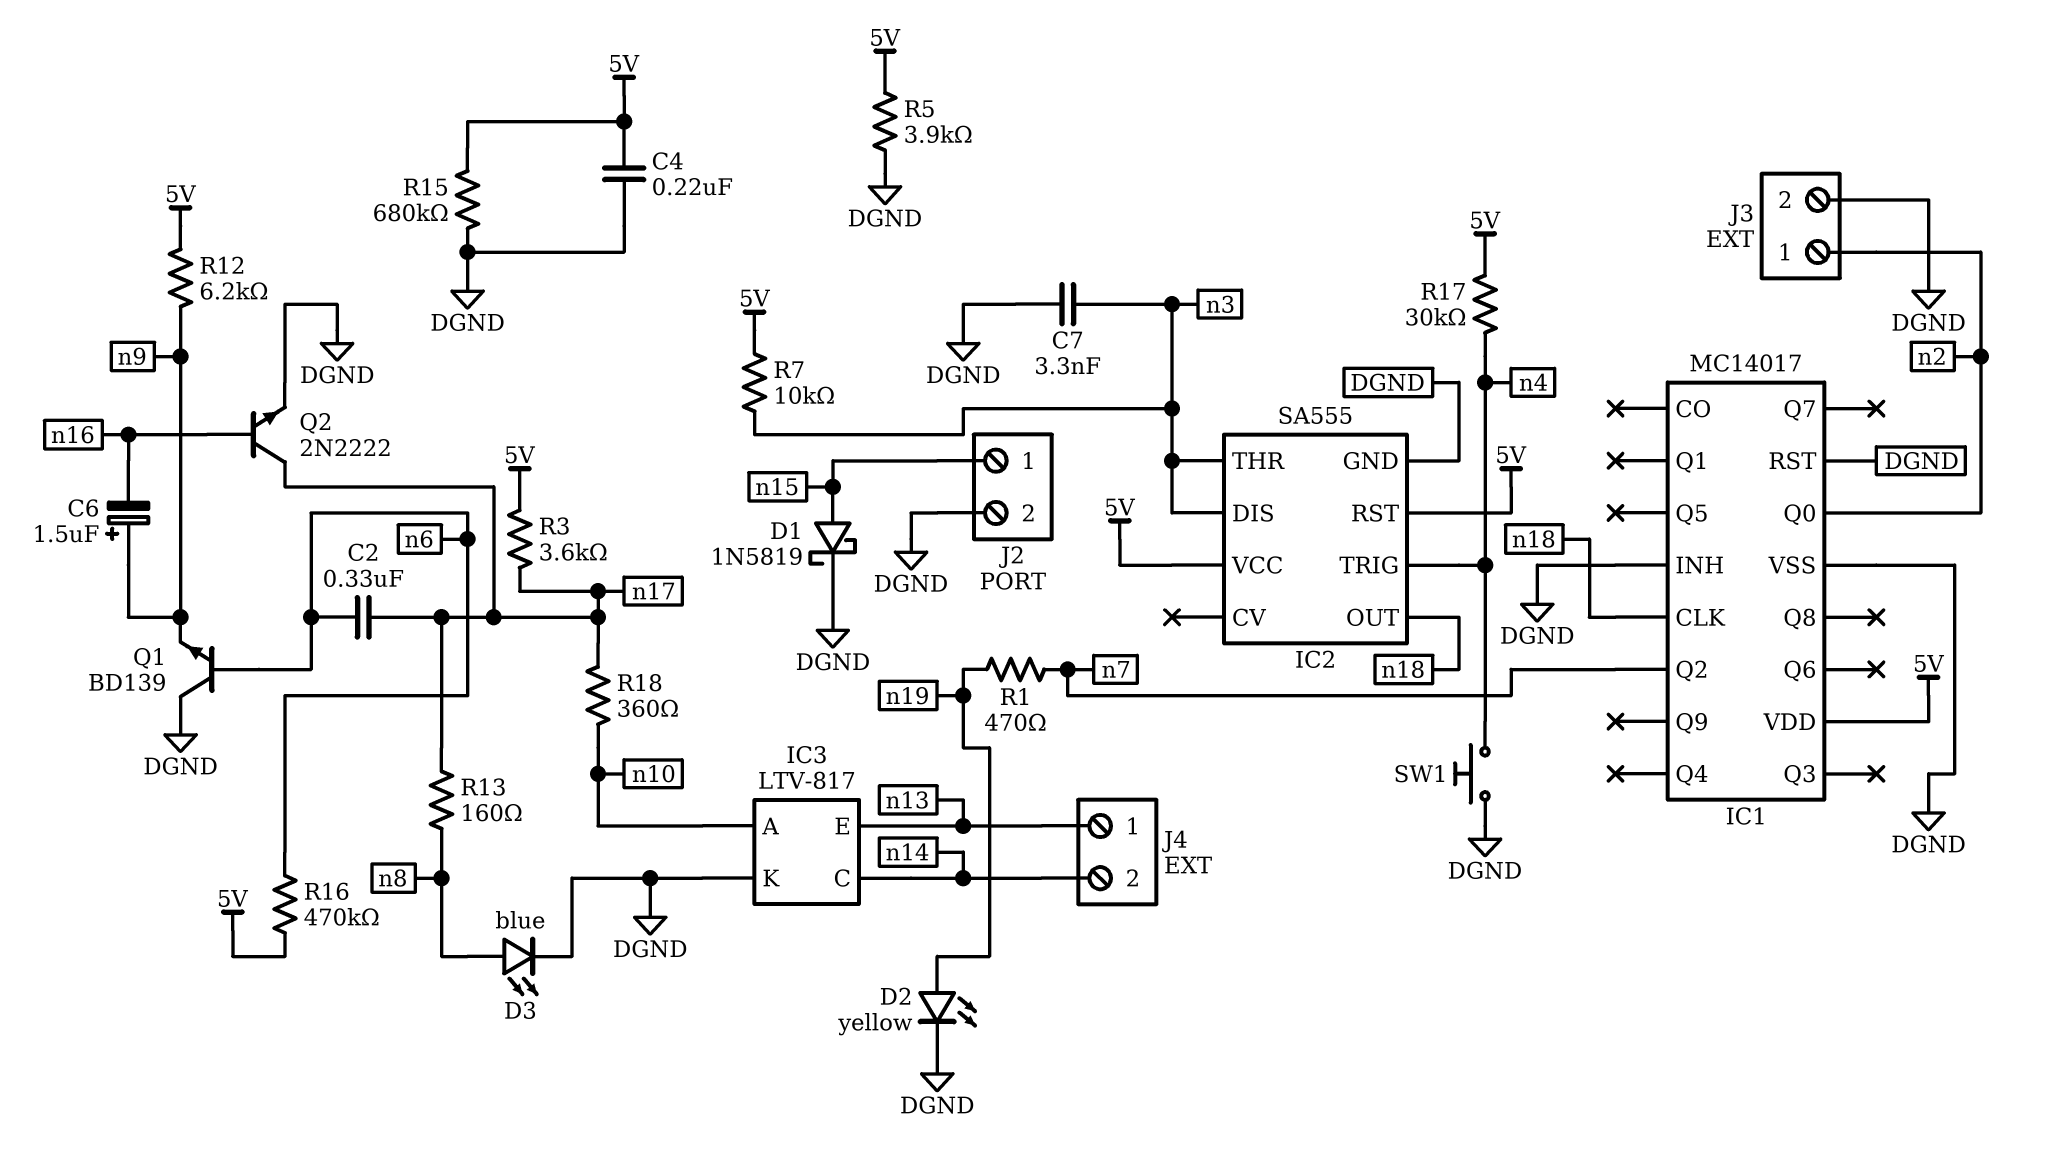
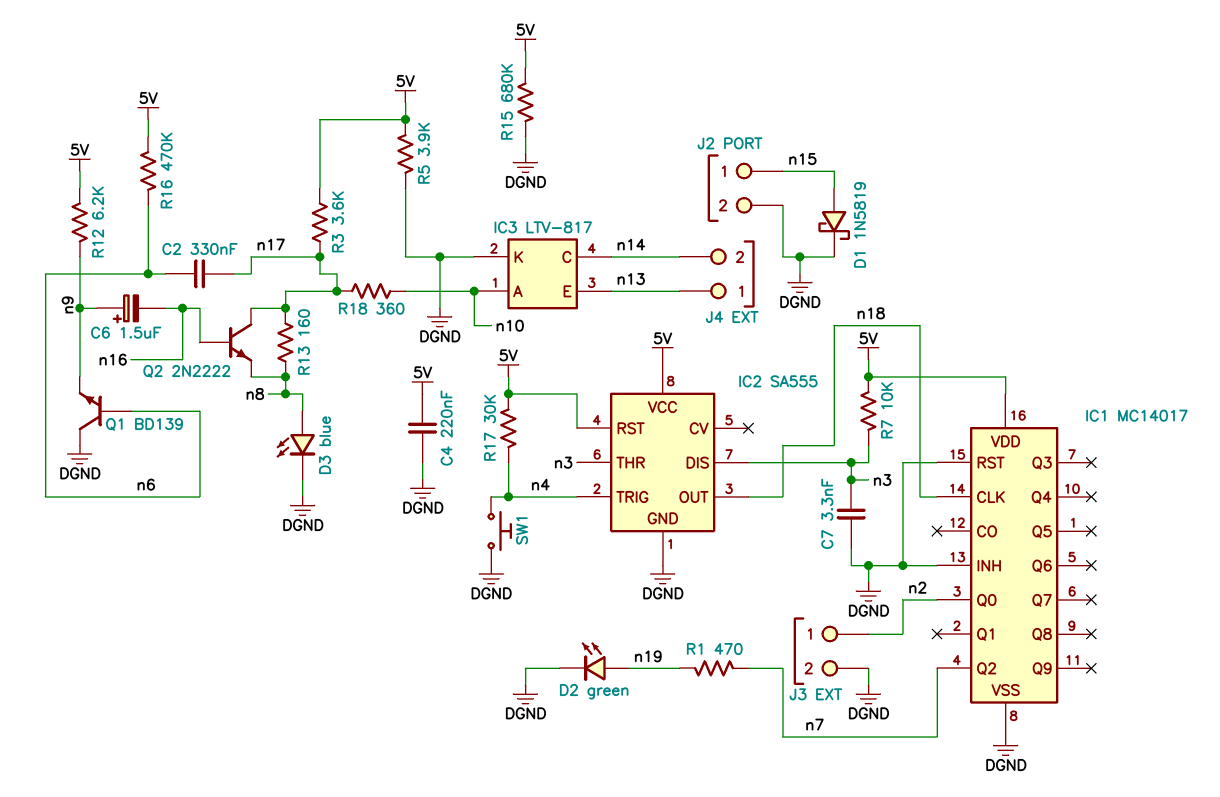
D2: LED yellow (A n19, K DGND) -> LED green (A n19, K DGND)
Q2: NPN 2N2222 (B n16, C n17, E DGND) -> NPN 2N2222 (B n16, C n17, E n8)

